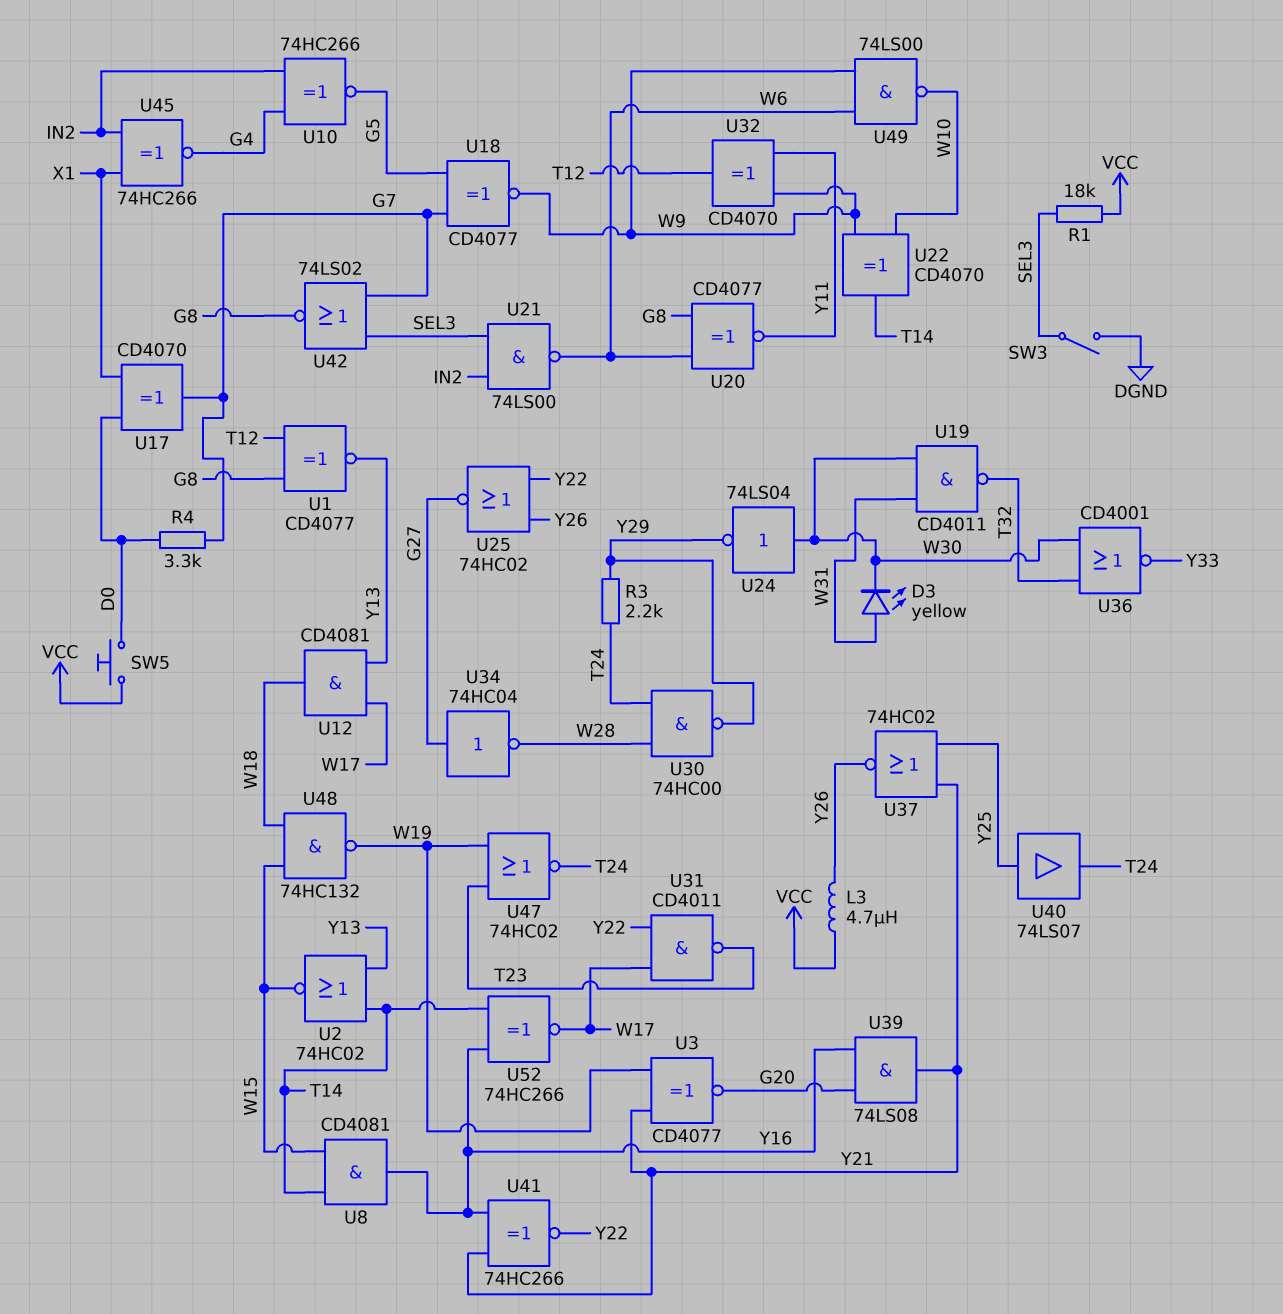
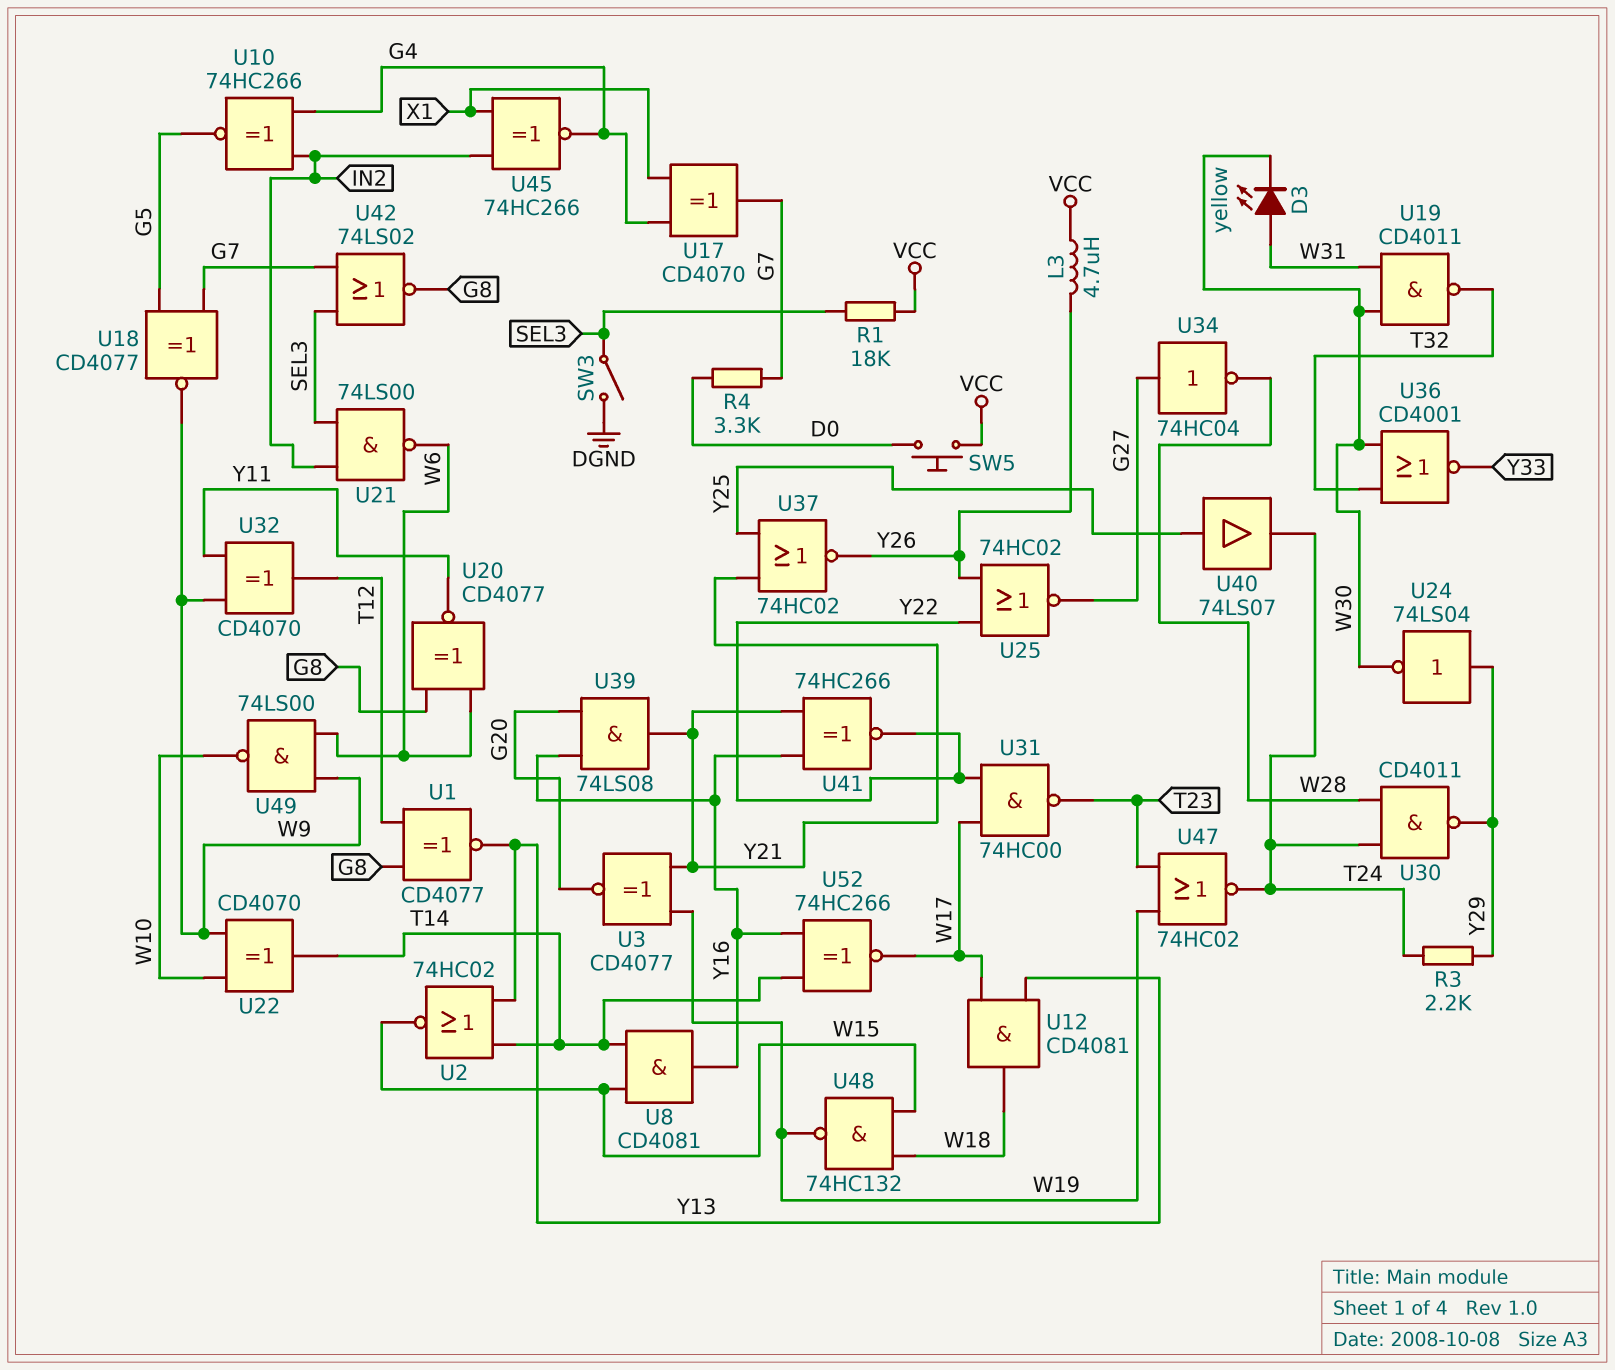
U17: XOR CD4070 (in D0, in X1, out G7) -> XOR CD4070 (in G4, in X1, out G7)
U24: NOT 74LS04 (in W30, out Y29) -> NOT 74LS04 (in Y29, out W30)
U30: NAND 74HC00 (in T24, in W28, out Y29) -> NAND CD4011 (in T24, in W28, out Y29)
U31: NAND CD4011 (in W17, in Y22, out T23) -> NAND 74HC00 (in W17, in Y22, out T23)

